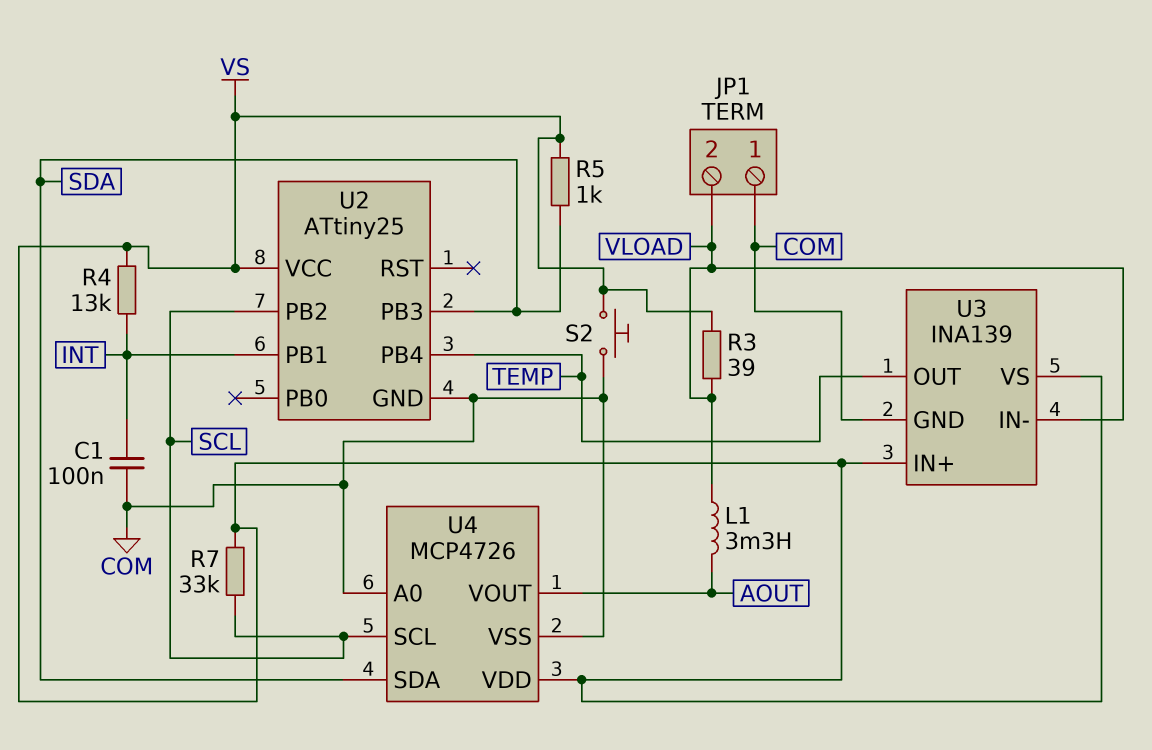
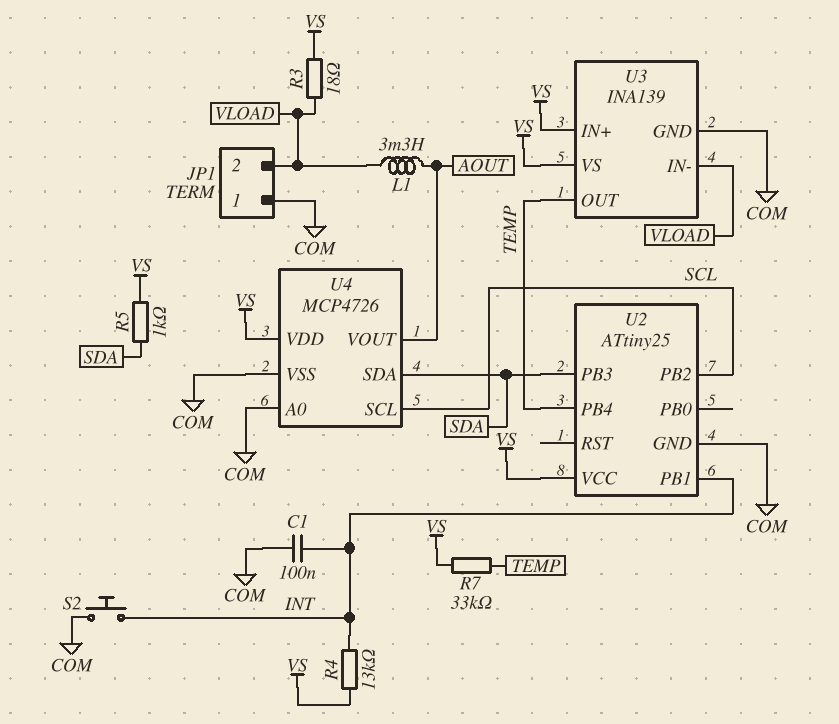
R3: 39 (VLOAD, VS) -> 18 (VLOAD, VS)
R7: 33k (SCL, VS) -> 33k (TEMP, VS)
S2: button (COM, VS) -> button (COM, INT)

